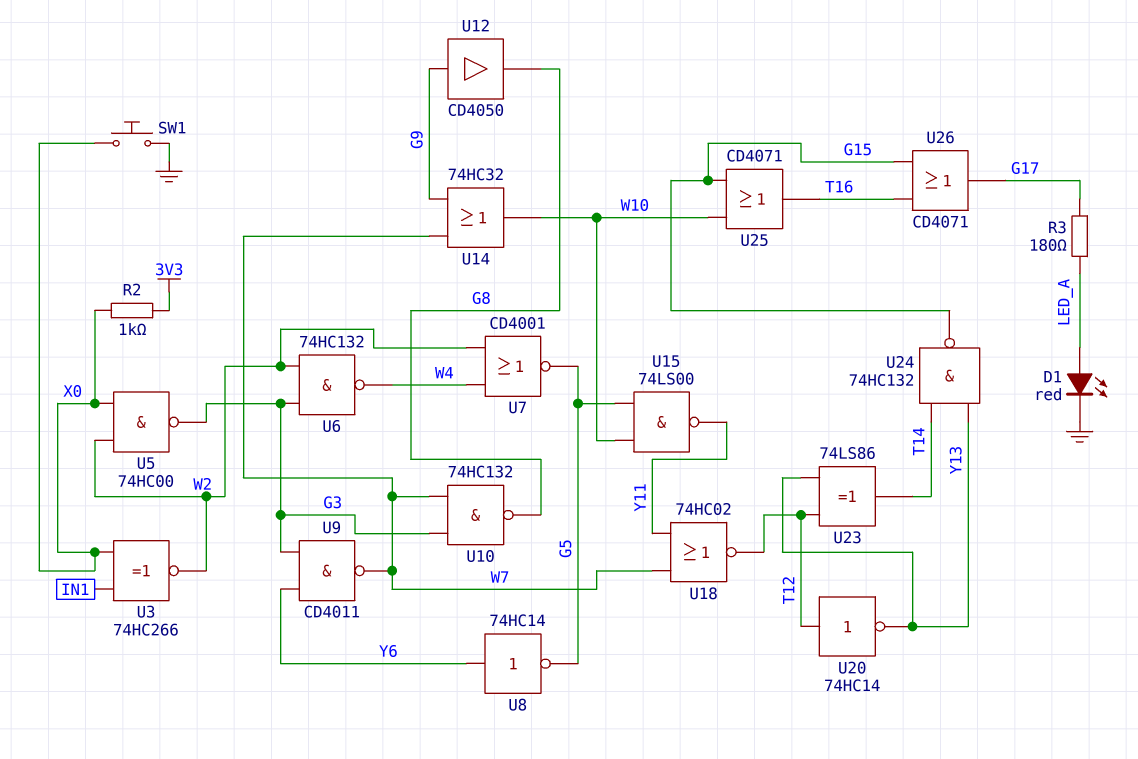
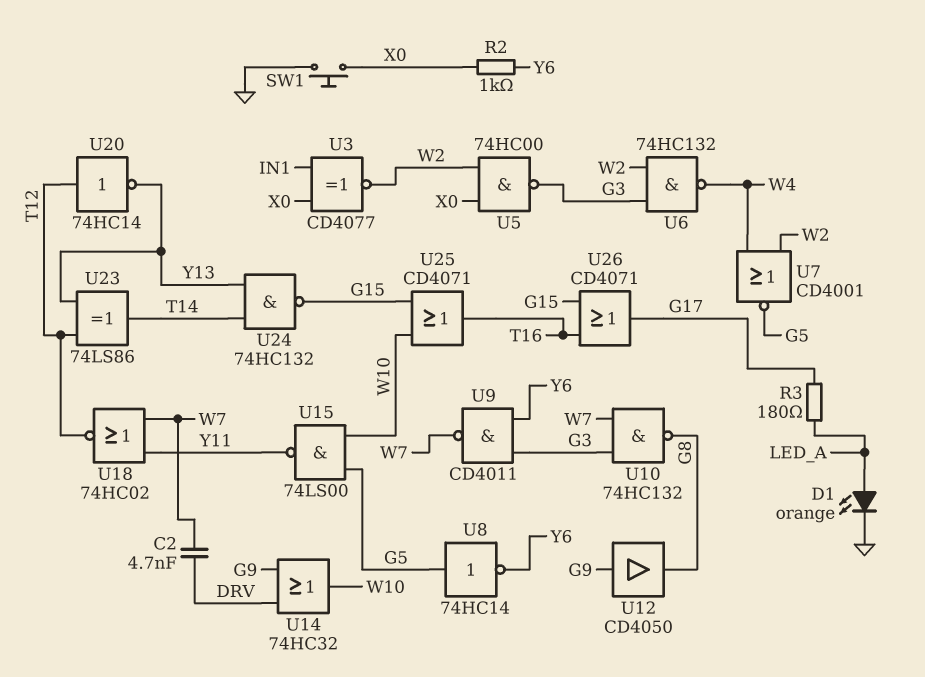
C2: none -> 4.7nF (DRV, W7)
D1: LED red (A LED_A, K GND) -> LED orange (A LED_A, K GND)
R2: 1k (3V3, X0) -> 1k (X0, Y6)
U3: XNOR 74HC266 (in IN1, in X0, out W2) -> XNOR CD4077 (in IN1, in X0, out W2)
U8: NOT 74HC14 (in Y6, out G5) -> NOT 74HC14 (in G5, out Y6)
U14: OR 74HC32 (in G9, in W7, out W10) -> OR 74HC32 (in DRV, in G9, out W10)

